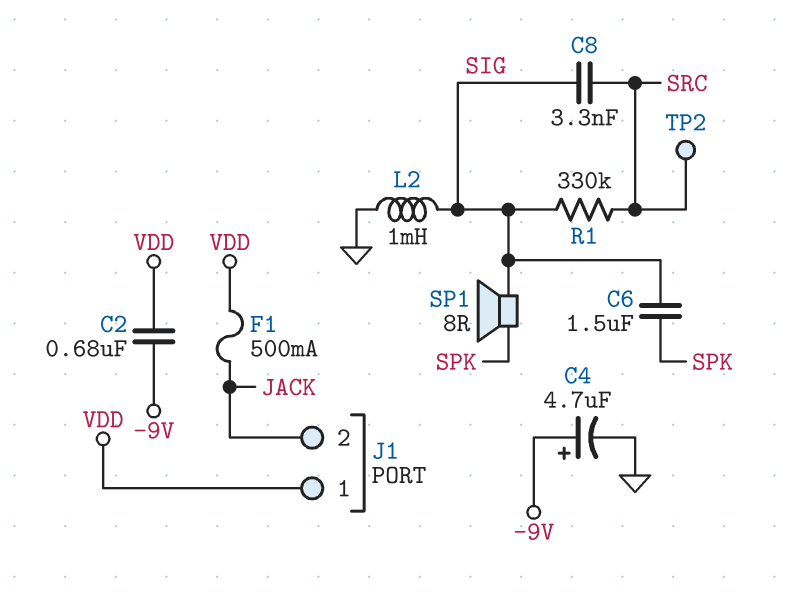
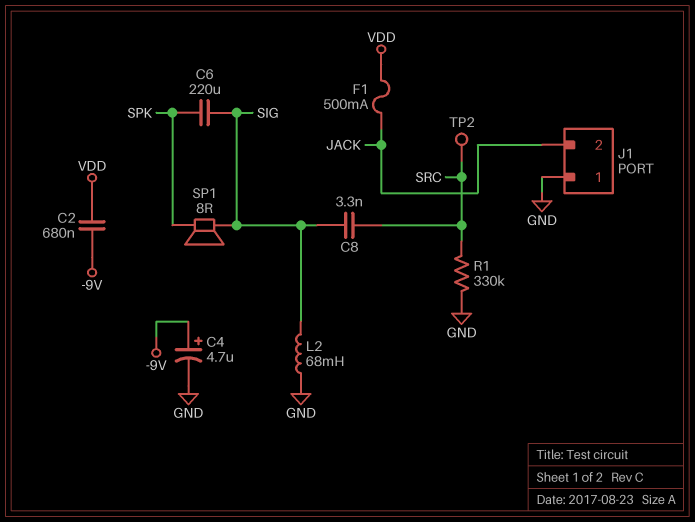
C6: 1.5uF (SIG, SPK) -> 220uF (SIG, SPK)
J1 pin 1: VDD -> GND
L2: 1mH (GND, SIG) -> 68mH (GND, SIG)
R1: 330k (SIG, SRC) -> 330k (GND, SRC)

